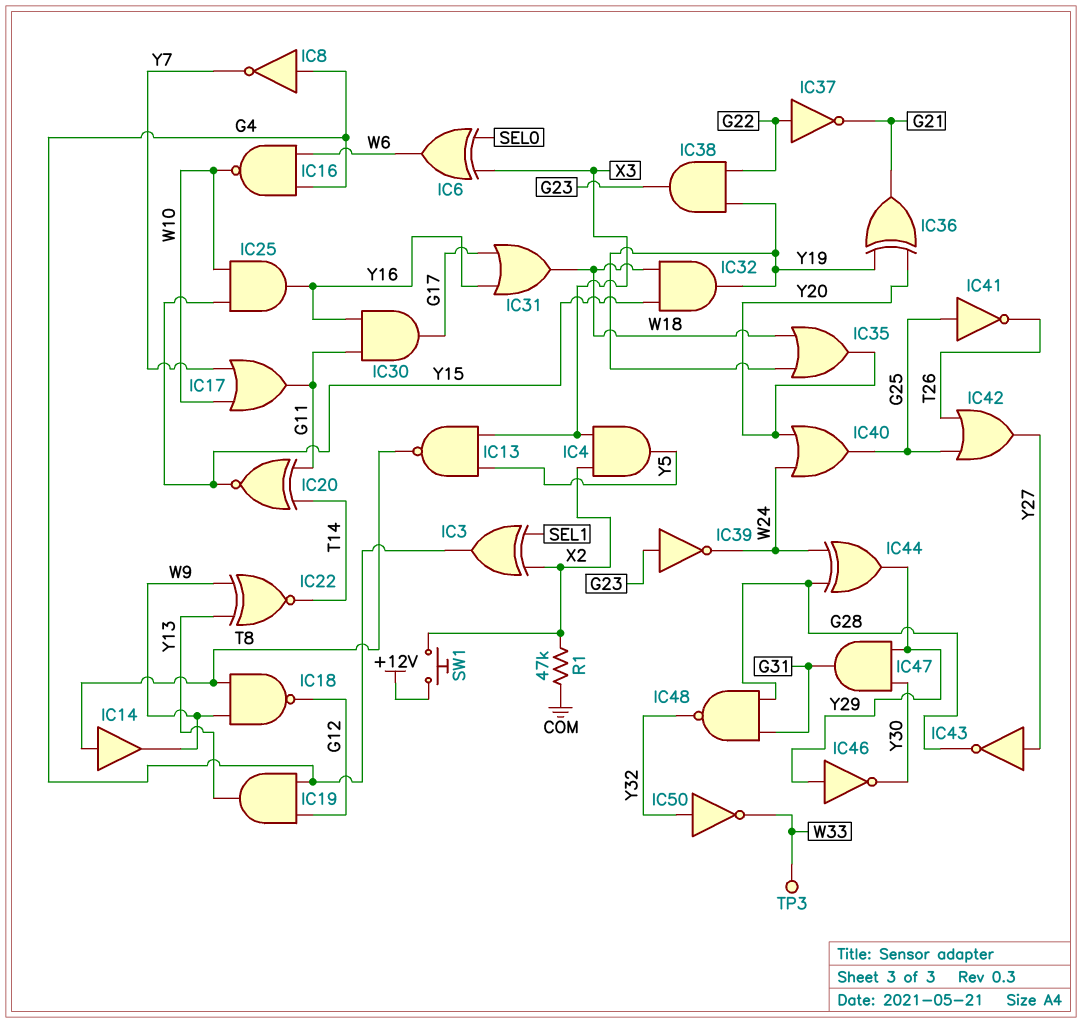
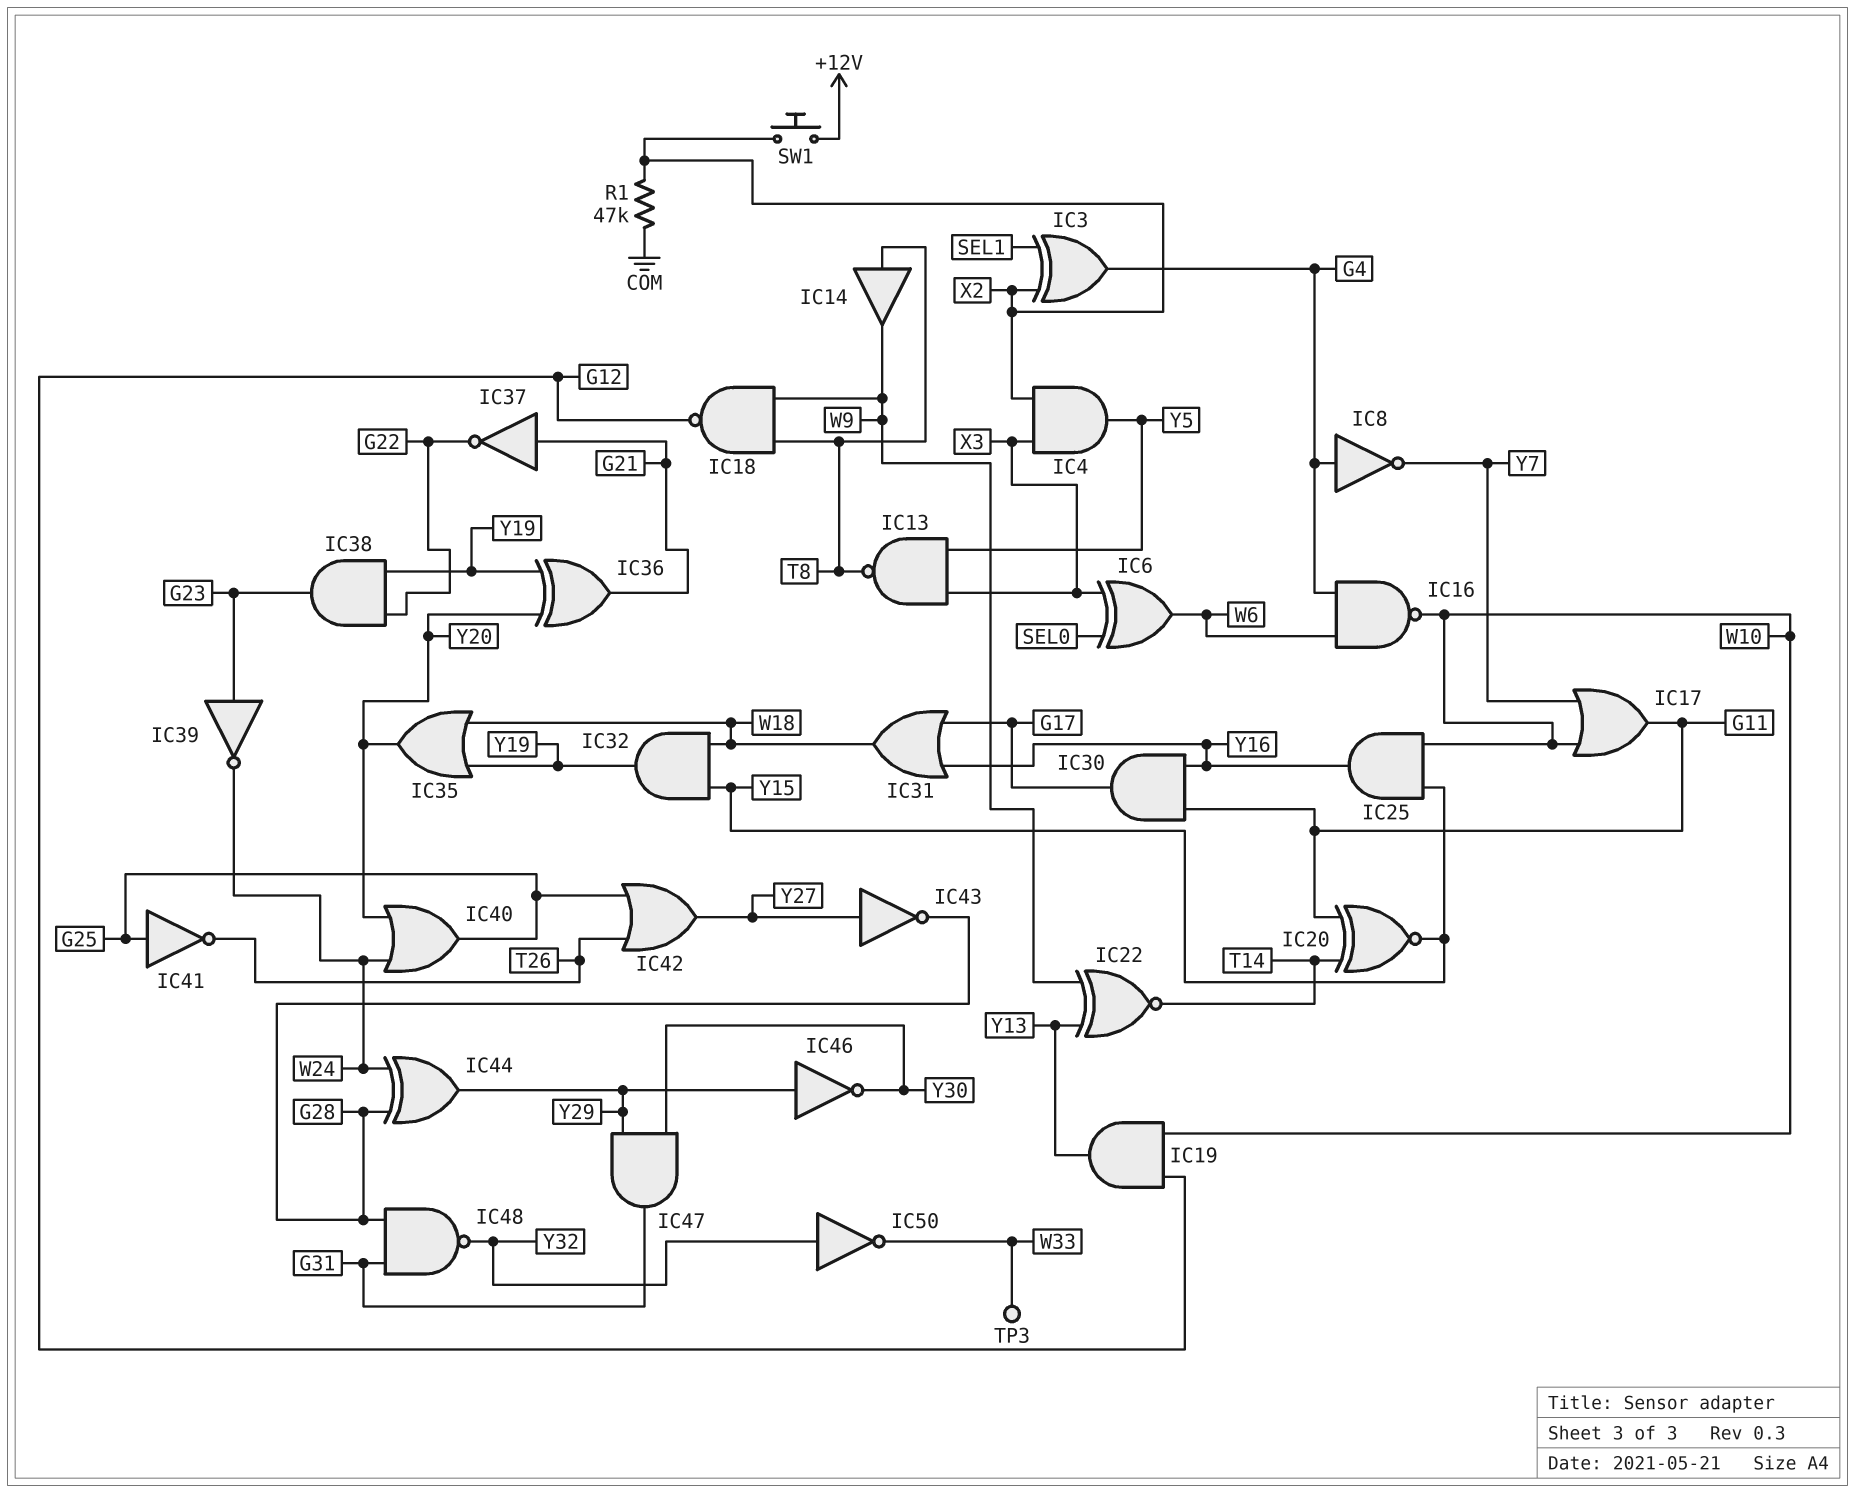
IC19: AND (in G4, in G12, out Y13) -> AND (in G12, in W10, out Y13)
IC37: NOT (in G22, out G21) -> NOT (in G21, out G22)

